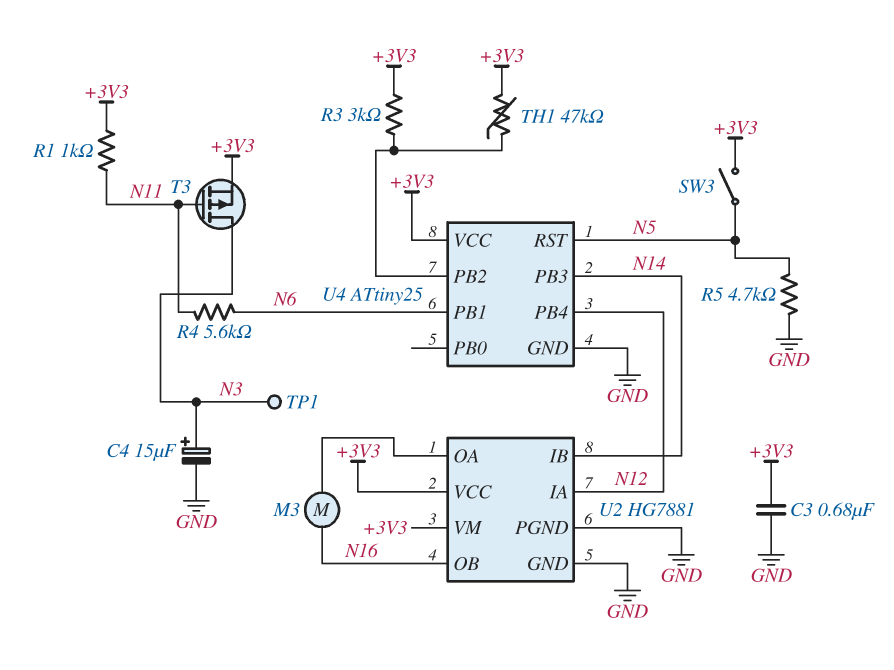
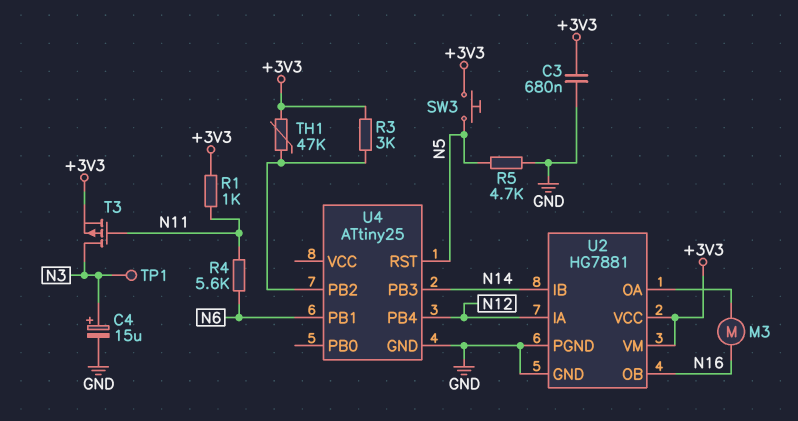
SW3: switch (+3V3, N5) -> button (+3V3, N5)
U4 pin VCC: +3V3 -> none

